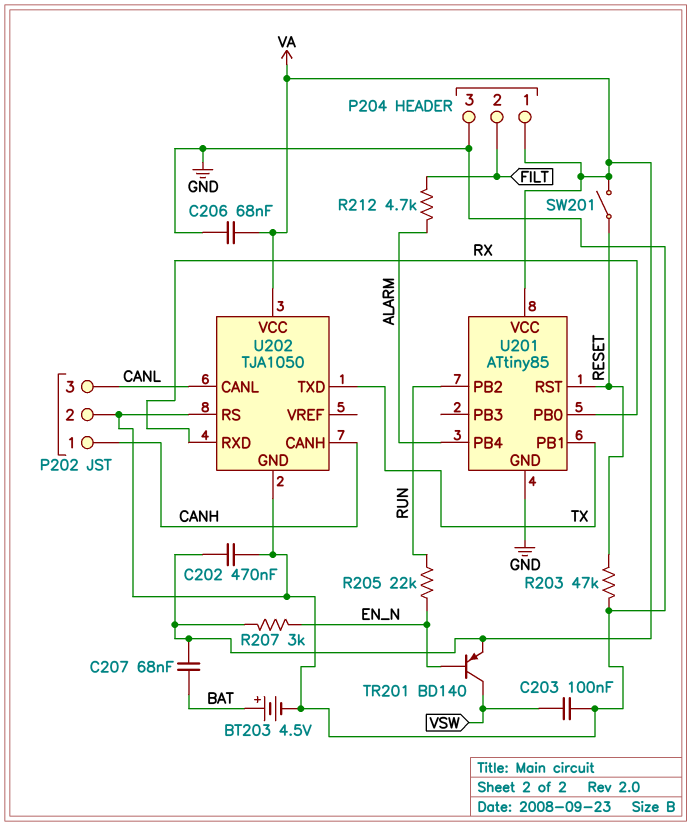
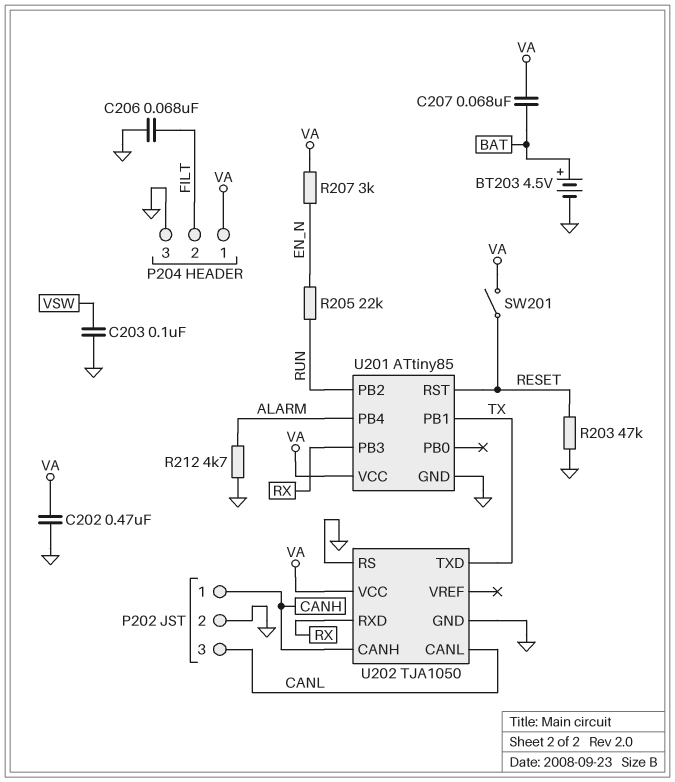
C206: 68nF (GND, VA) -> 68nF (FILT, GND)
R212: 4.7k (ALARM, FILT) -> 4.7k (ALARM, GND)
TR201: PNP BD140 (B EN_N, C VSW, E VA) -> none
U201 pin PB0: RX -> none
U201 pin PB3: none -> RX

